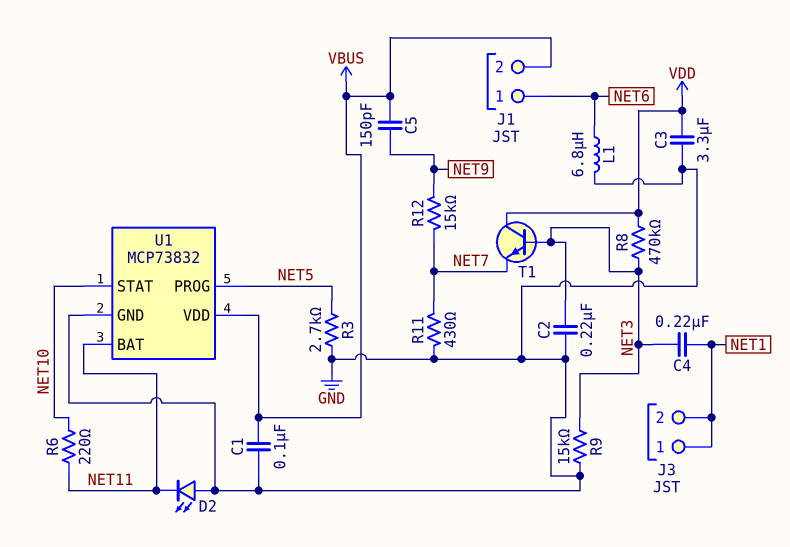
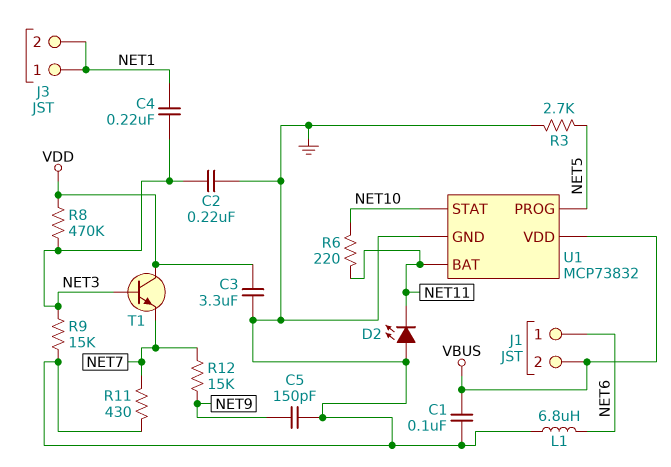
C5: 150pF (NET9, VBUS) -> 150pF (GND, NET9)

